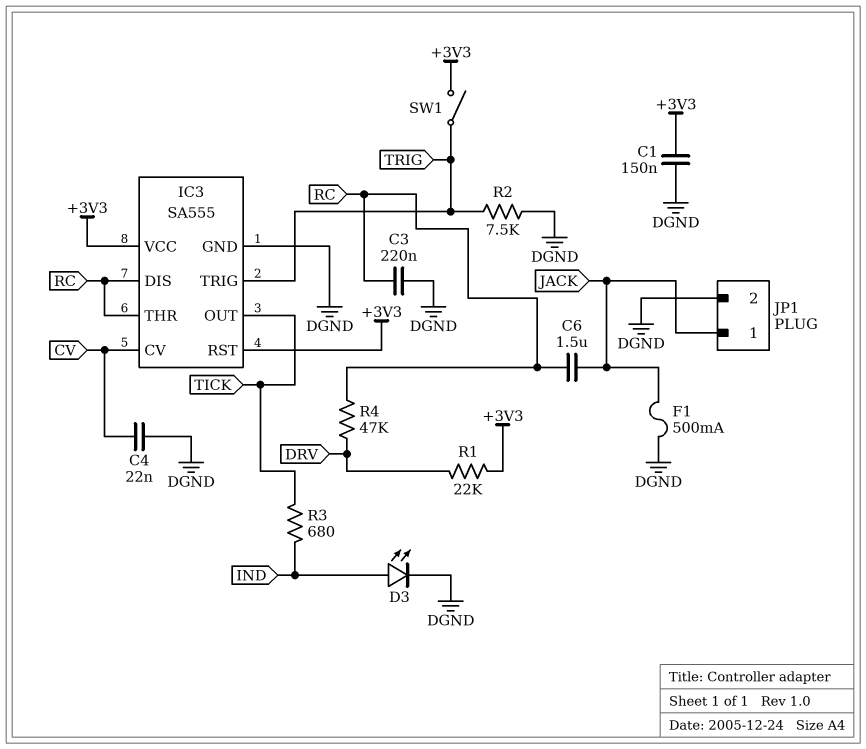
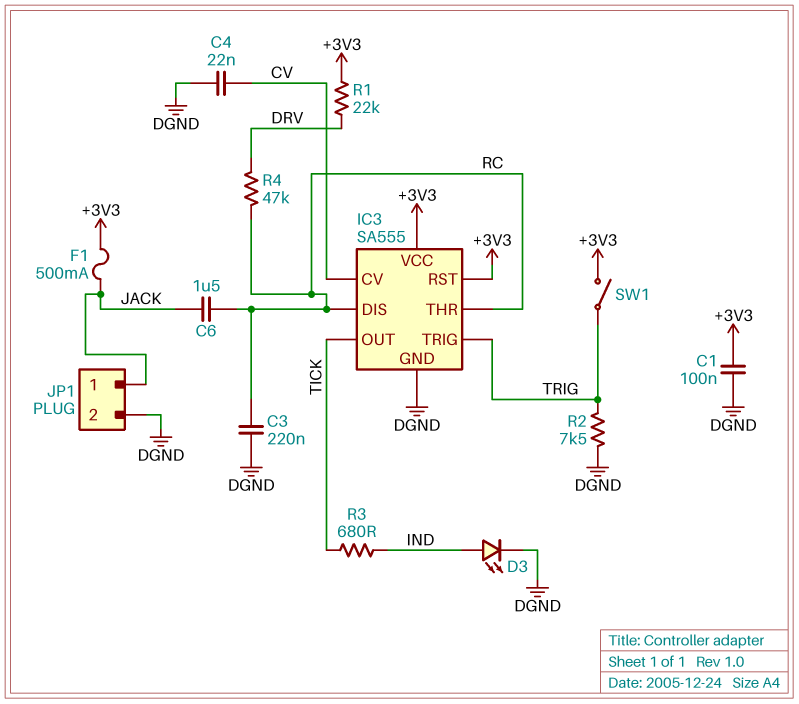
C1: 150nF (+3V3, DGND) -> 100nF (+3V3, DGND)
F1: 500mA (DGND, JACK) -> 500mA (+3V3, JACK)

